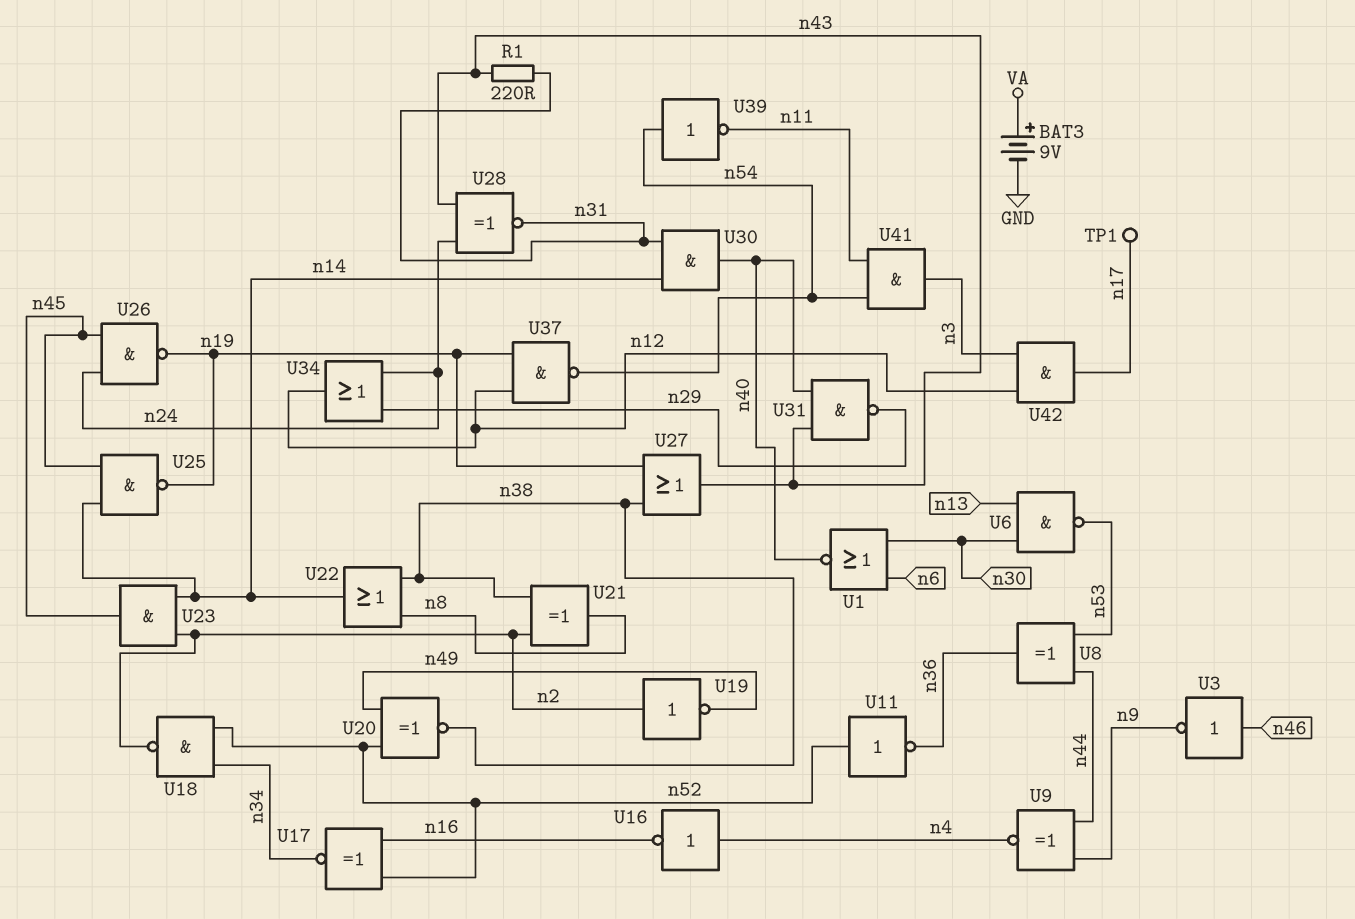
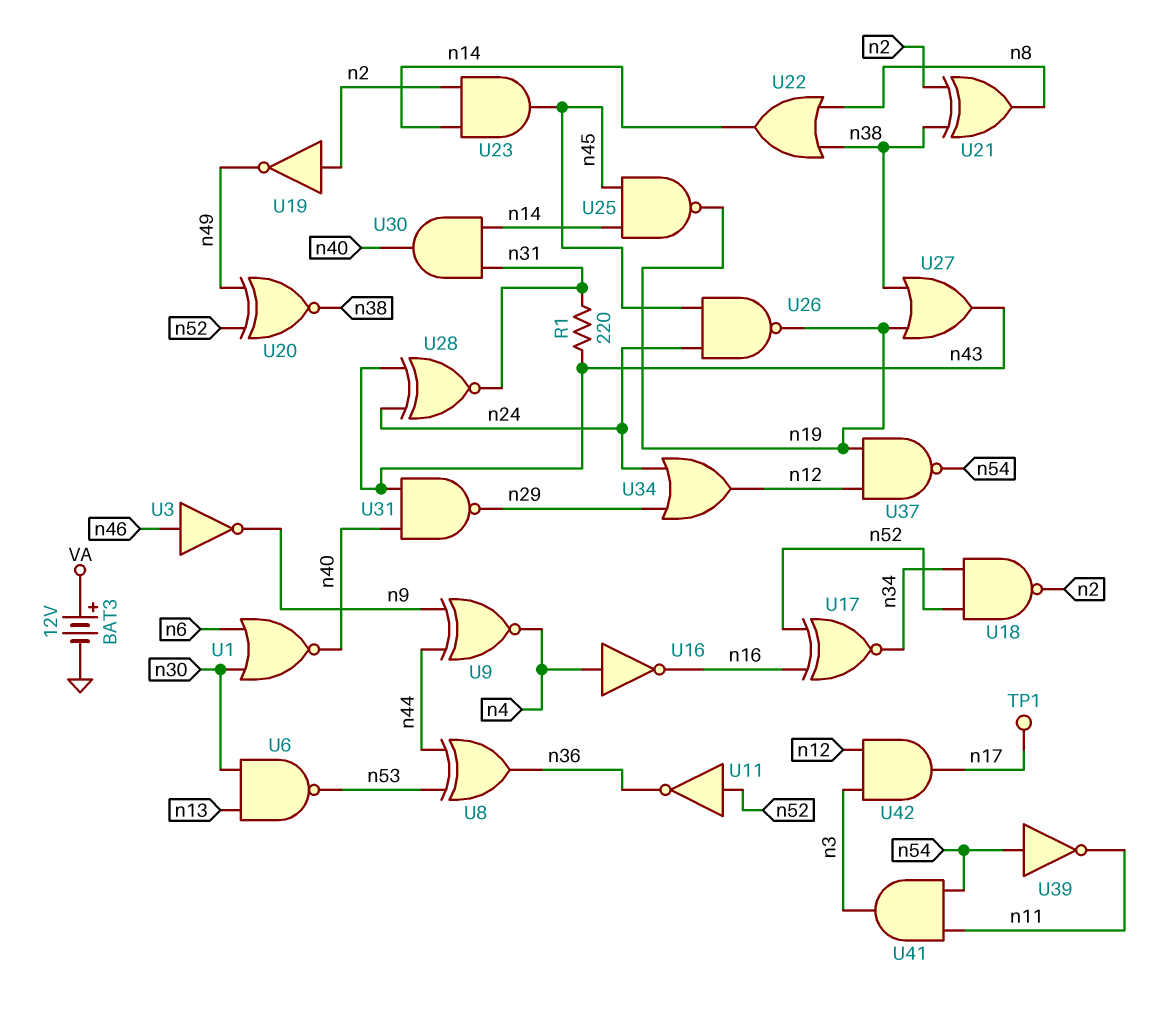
BAT3: 9V (plus VA, minus GND) -> 12V (plus VA, minus GND)

